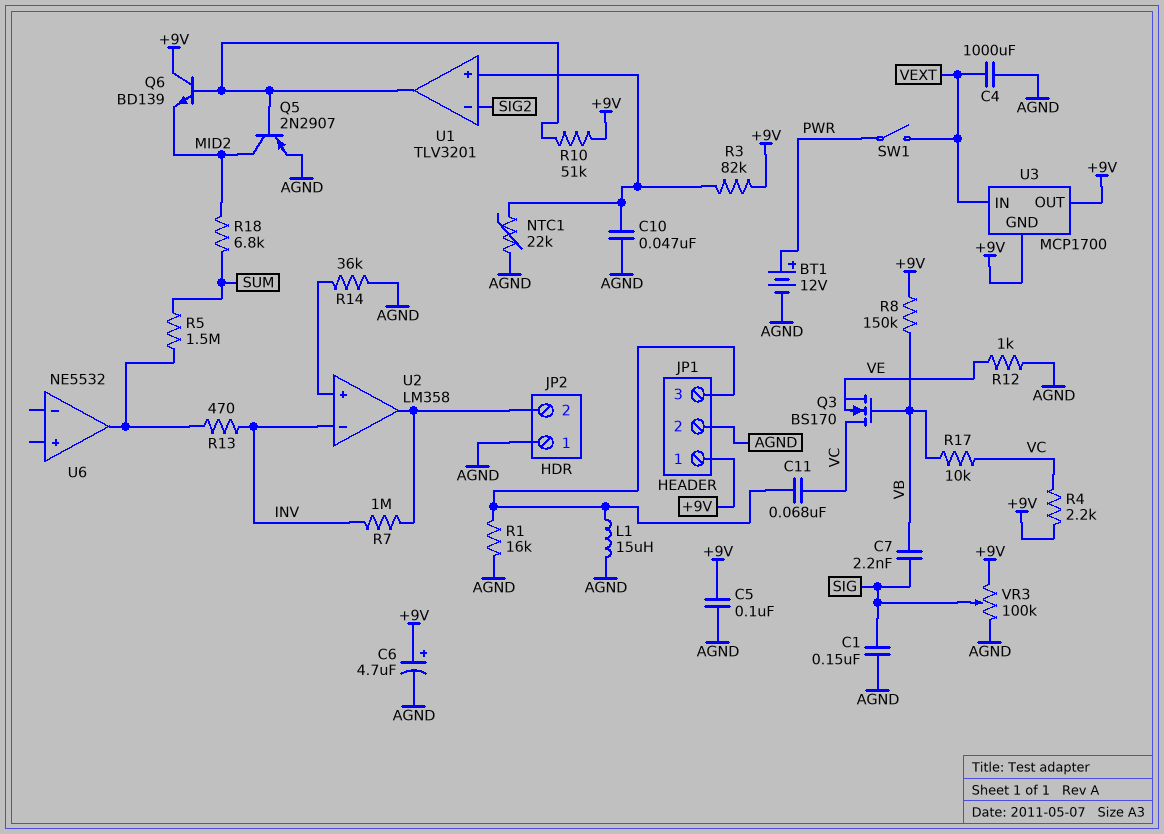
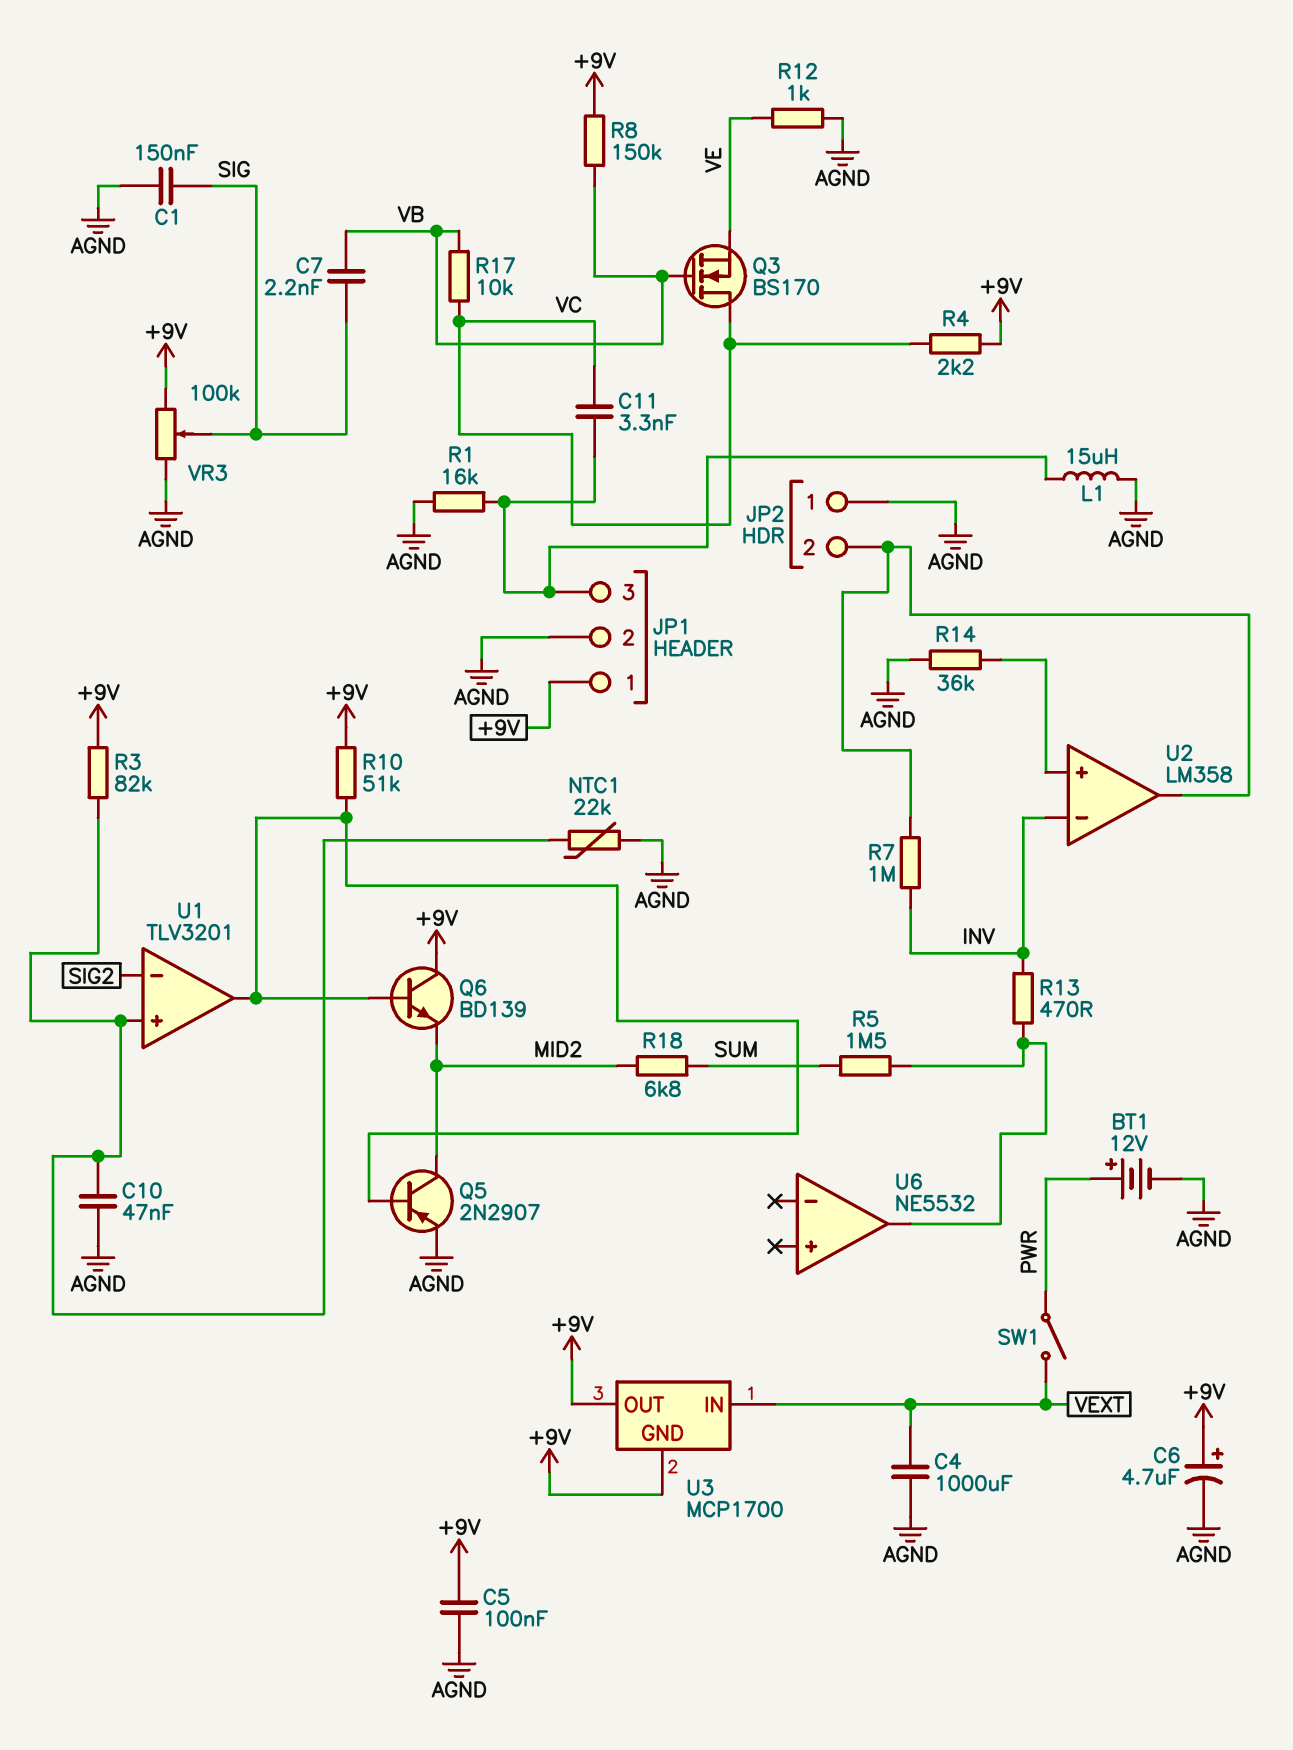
C11: 68nF (JP1/3, VC) -> 3.3nF (JP1/3, VC)

